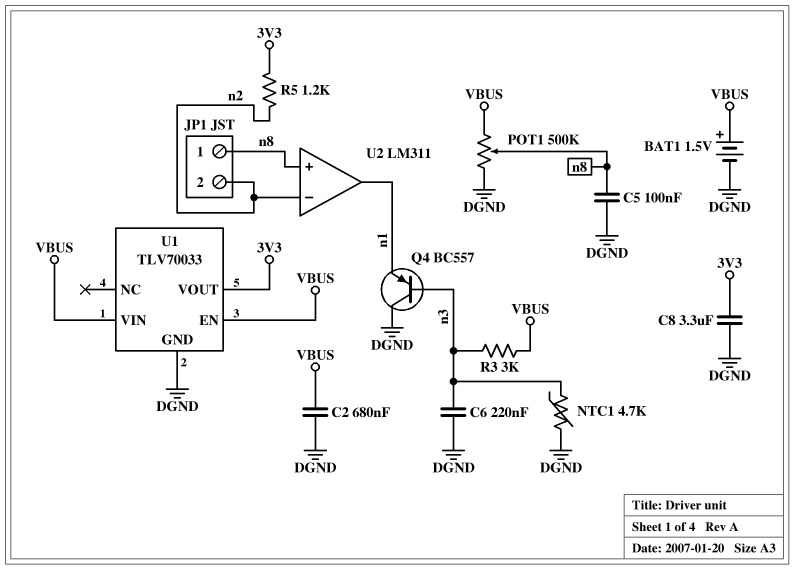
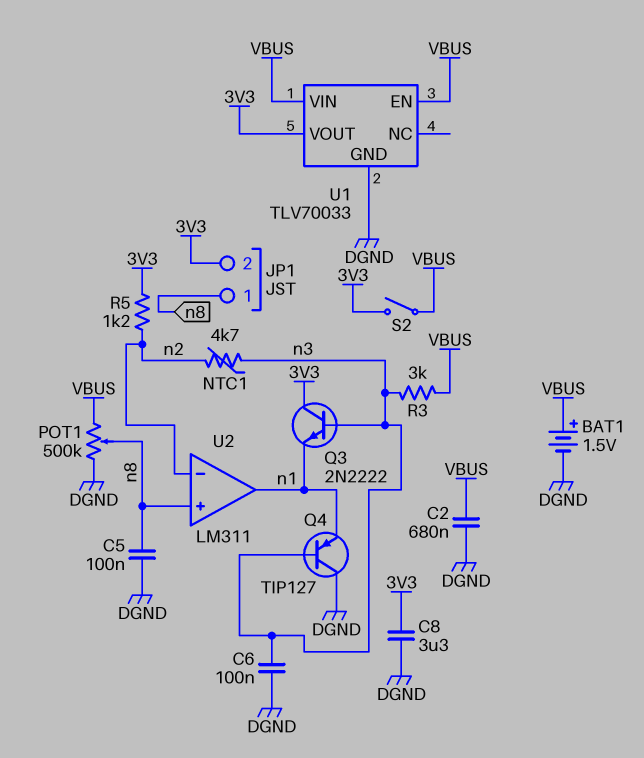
C6: 220nF (DGND, n3) -> 100nF (DGND, n3)
JP1 pin 2: n2 -> 3V3
NTC1: 4.7k (DGND, n3) -> 4.7k (n2, n3)
Q3: none -> NPN 2N2222 (B n3, C 3V3, E n1)
Q4: PNP BC557 (B n3, C DGND, E n1) -> PNP TIP127 (B n3, C DGND, E n1)
S2: none -> switch (3V3, VBUS)

